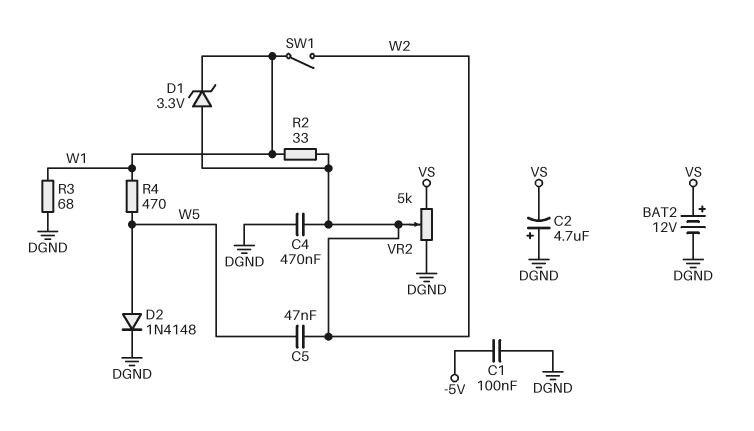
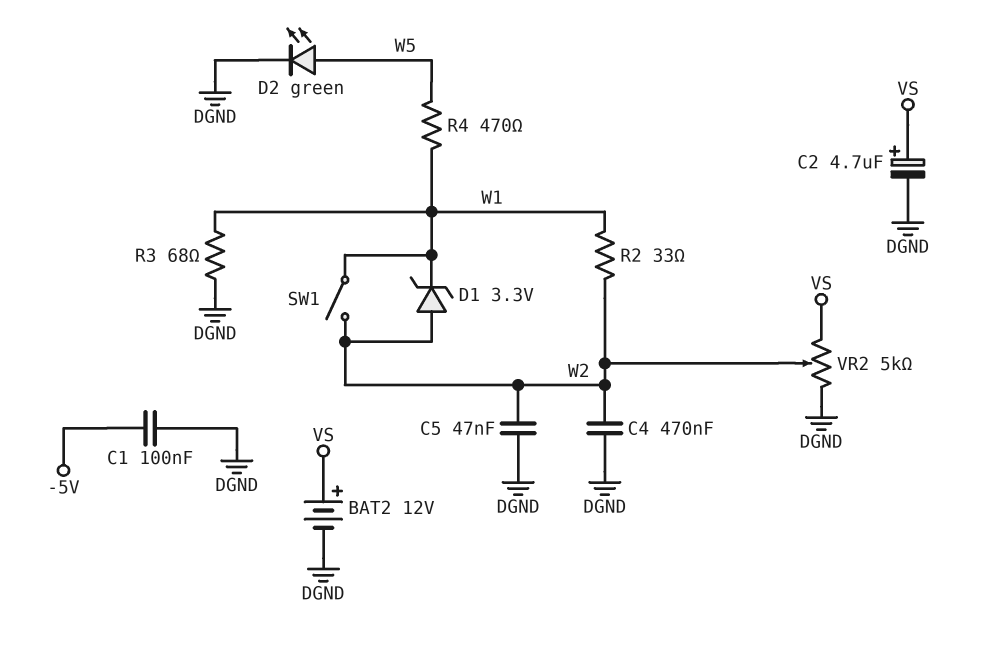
C2: 4.7uF (plus DGND, minus VS) -> 4.7uF (plus VS, minus DGND)
C5: 47nF (W2, W5) -> 47nF (DGND, W2)
D2: diode 1N4148 (A W5, K DGND) -> LED green (A W5, K DGND)

